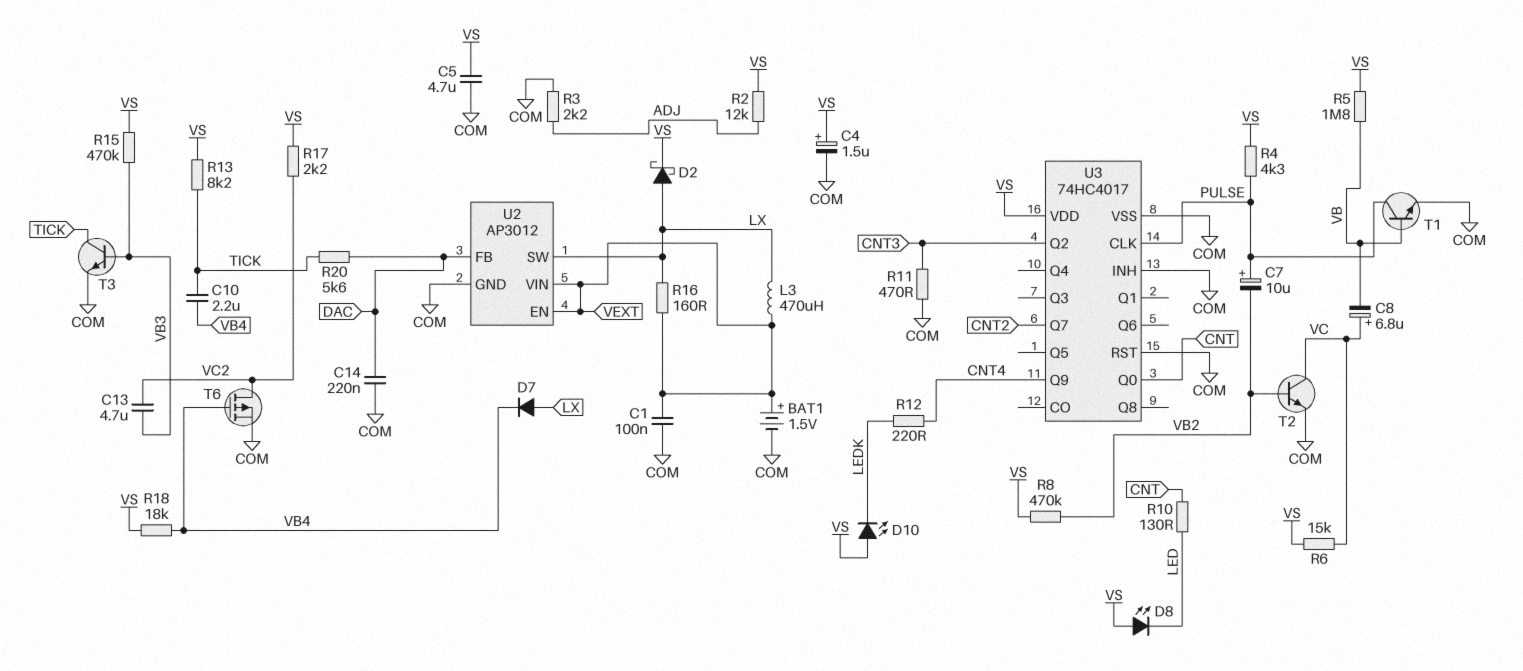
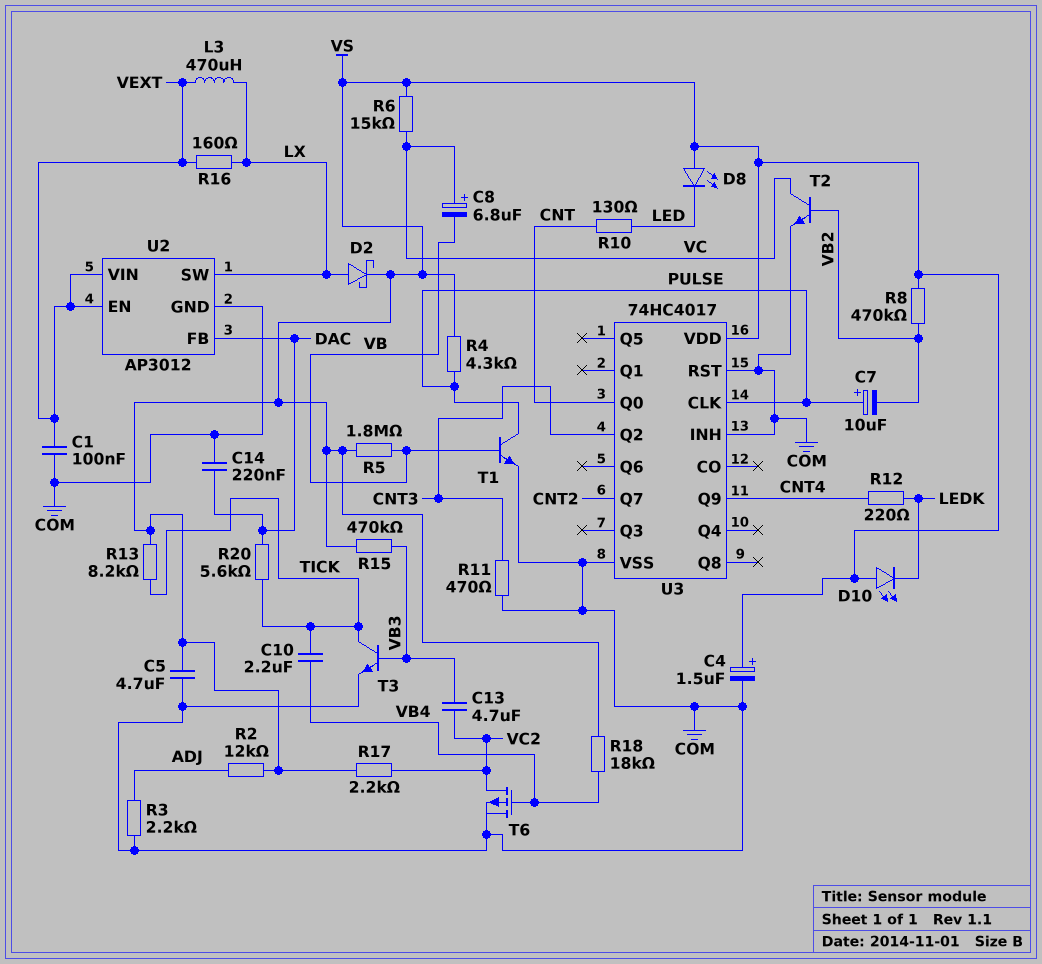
BAT1: 1.5V (plus VEXT, minus COM) -> none
D7: diode (A LX, K VB4) -> none

